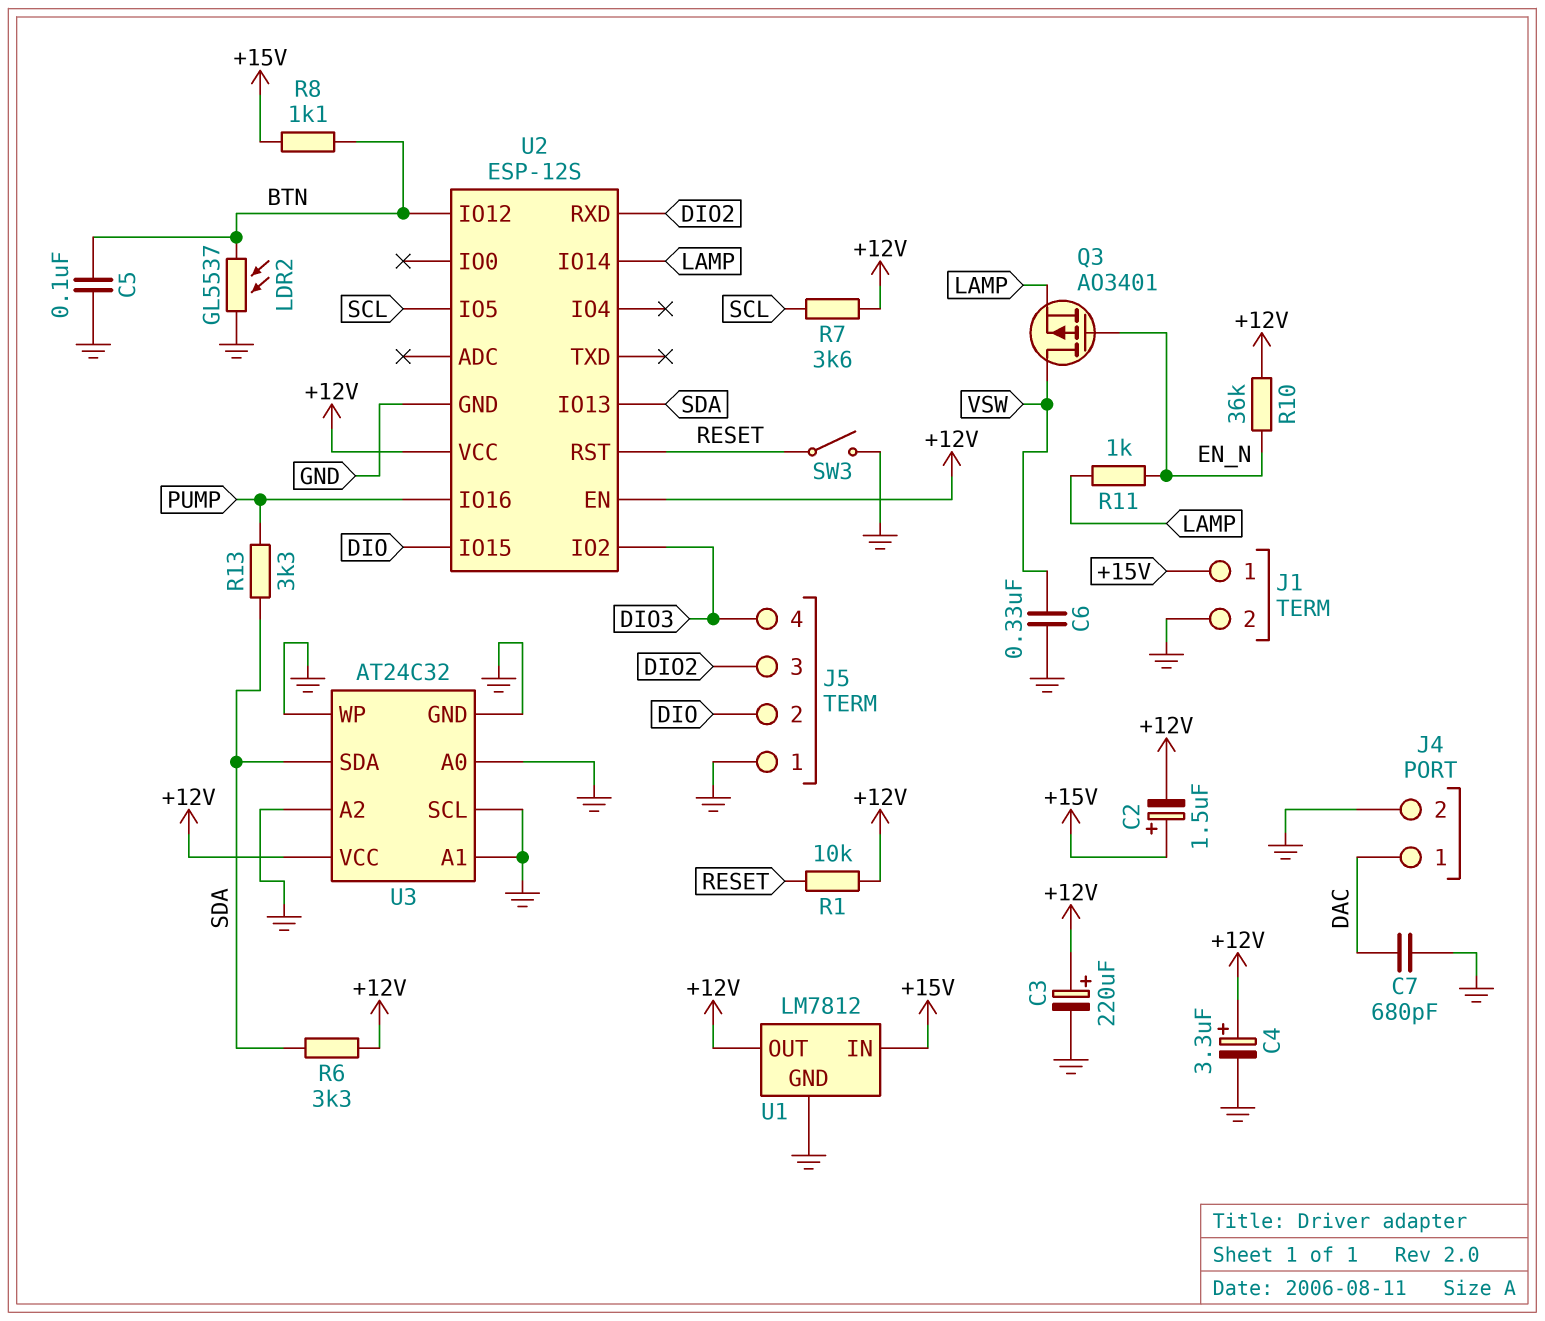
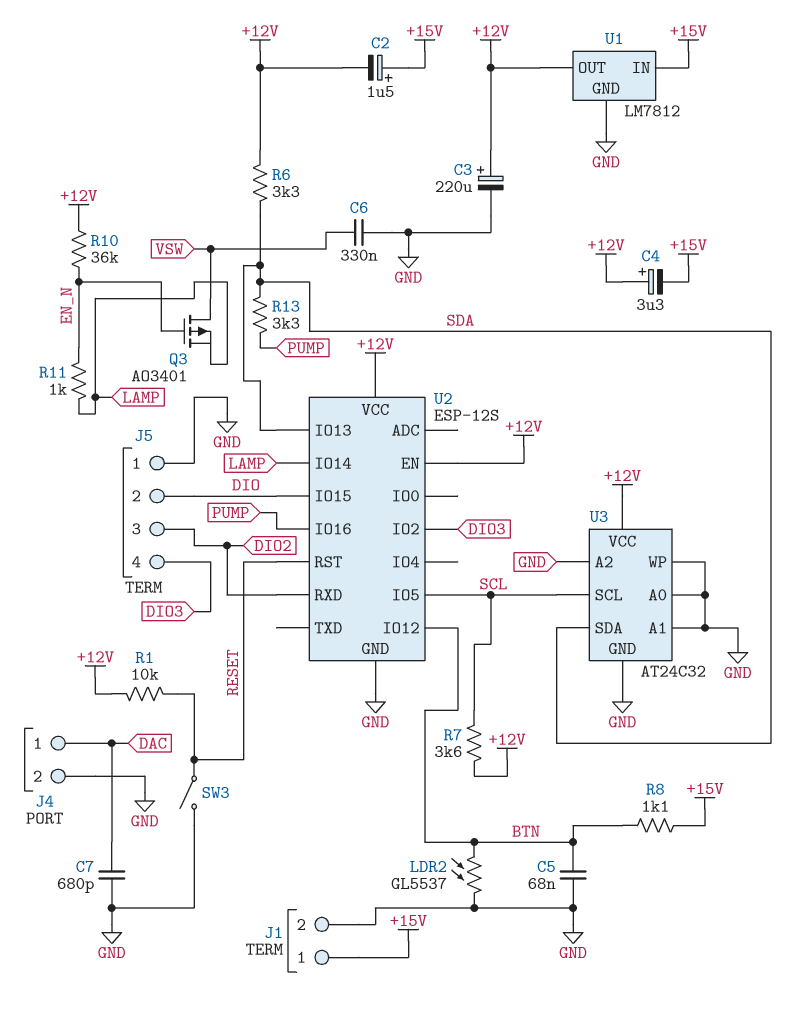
C4: 3.3uF (plus +12V, minus GND) -> 3.3uF (plus +12V, minus +15V)
C5: 100nF (BTN, GND) -> 68nF (BTN, GND)
U3 pin SCL: GND -> SCL

